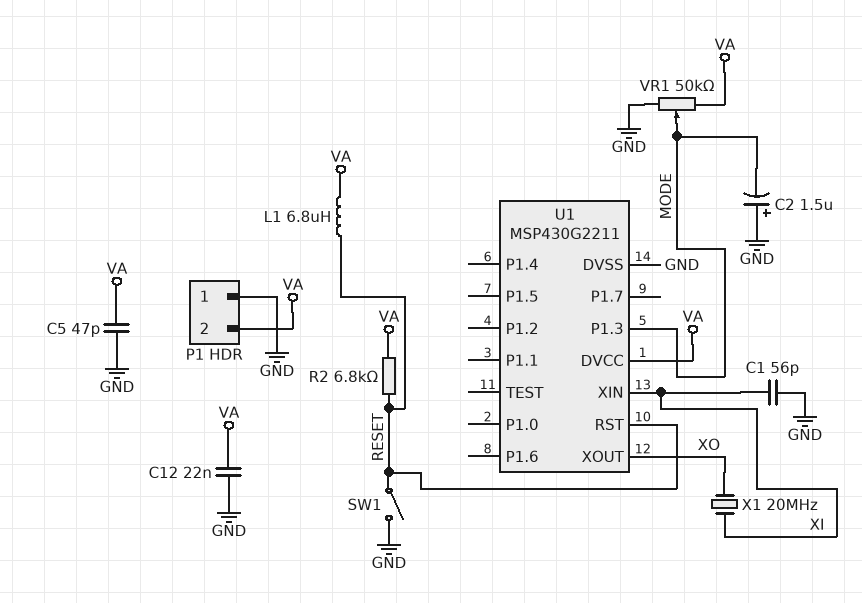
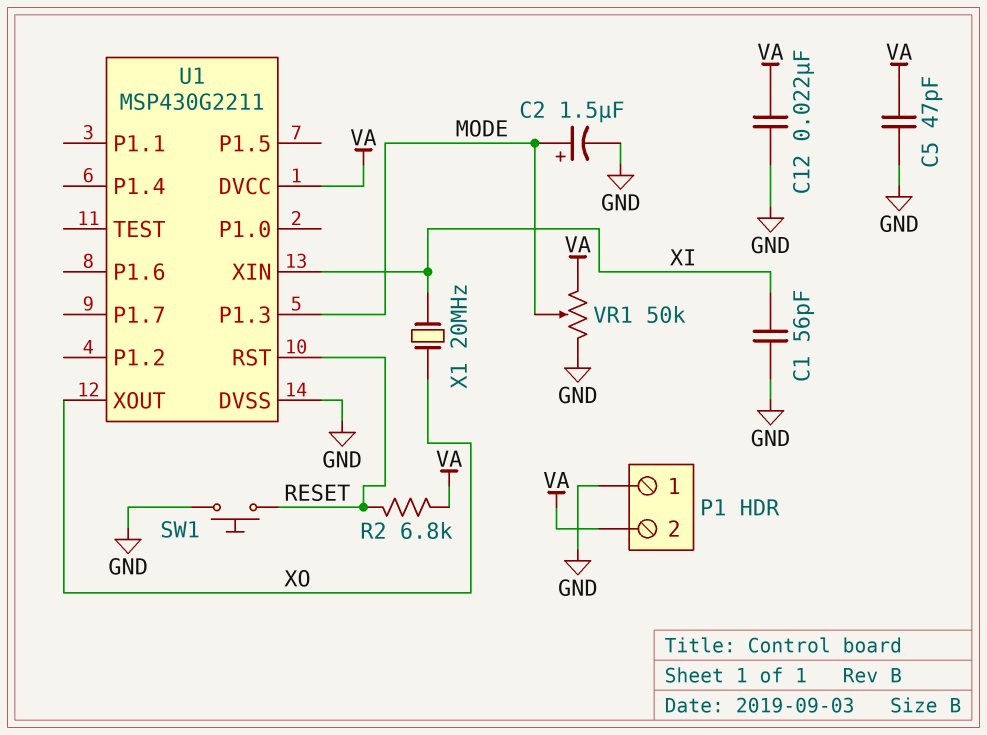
C2: 1.5uF (plus GND, minus MODE) -> 1.5uF (plus MODE, minus GND)
L1: 6.8uH (RESET, VA) -> none
SW1: switch (GND, RESET) -> button (GND, RESET)

